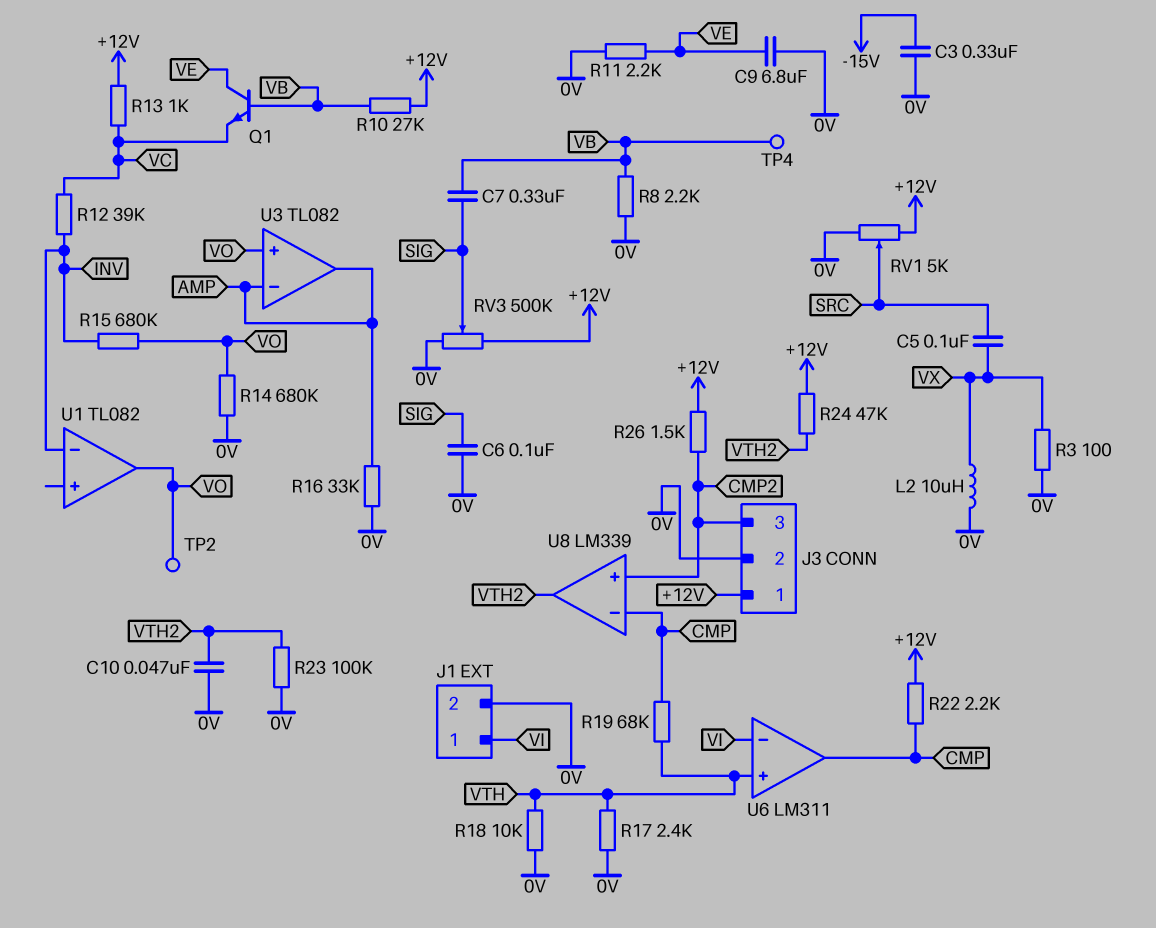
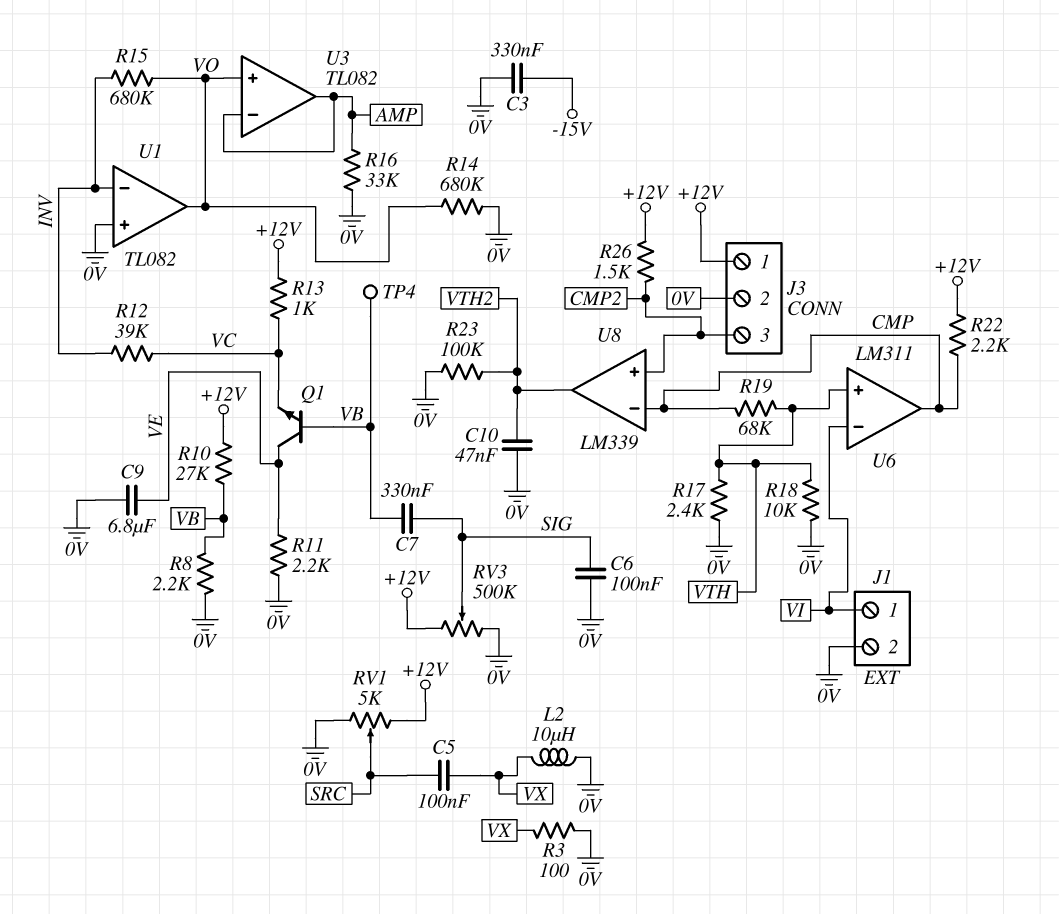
R24: 47k (+12V, VTH2) -> none
TP2: test point (VO) -> none
U1 pin in+: none -> 0V

